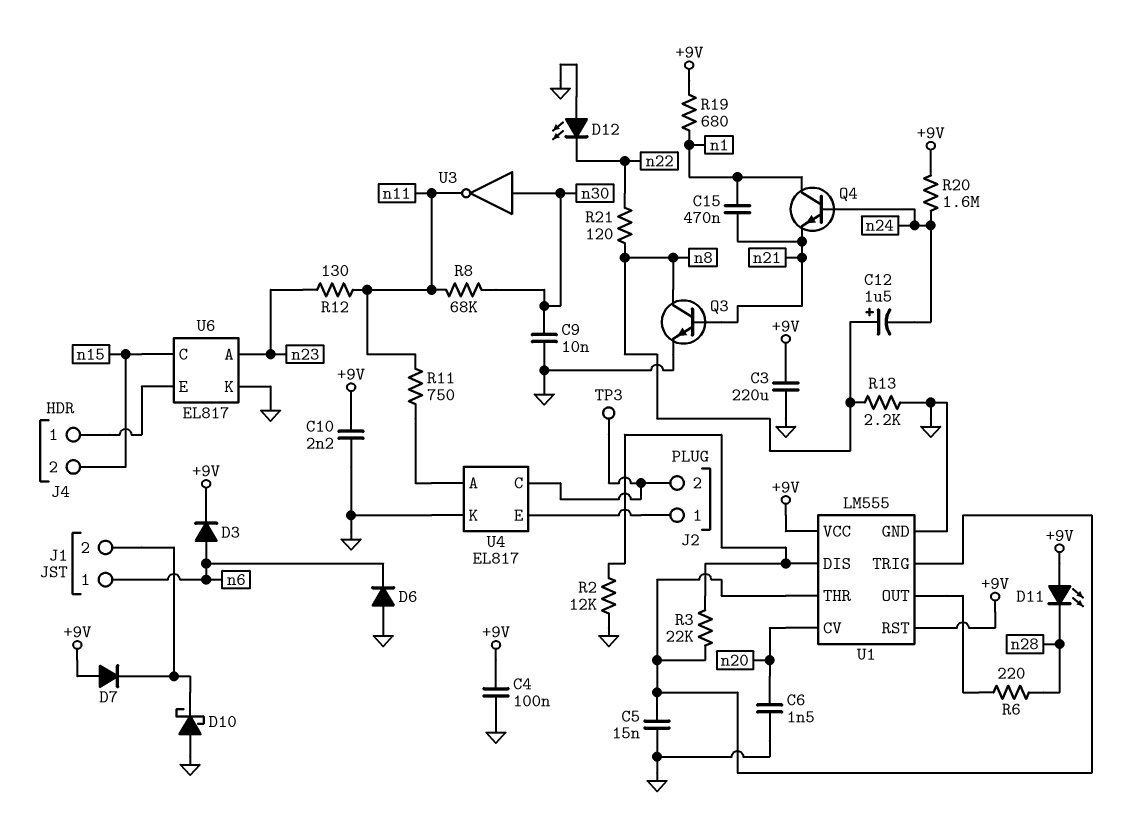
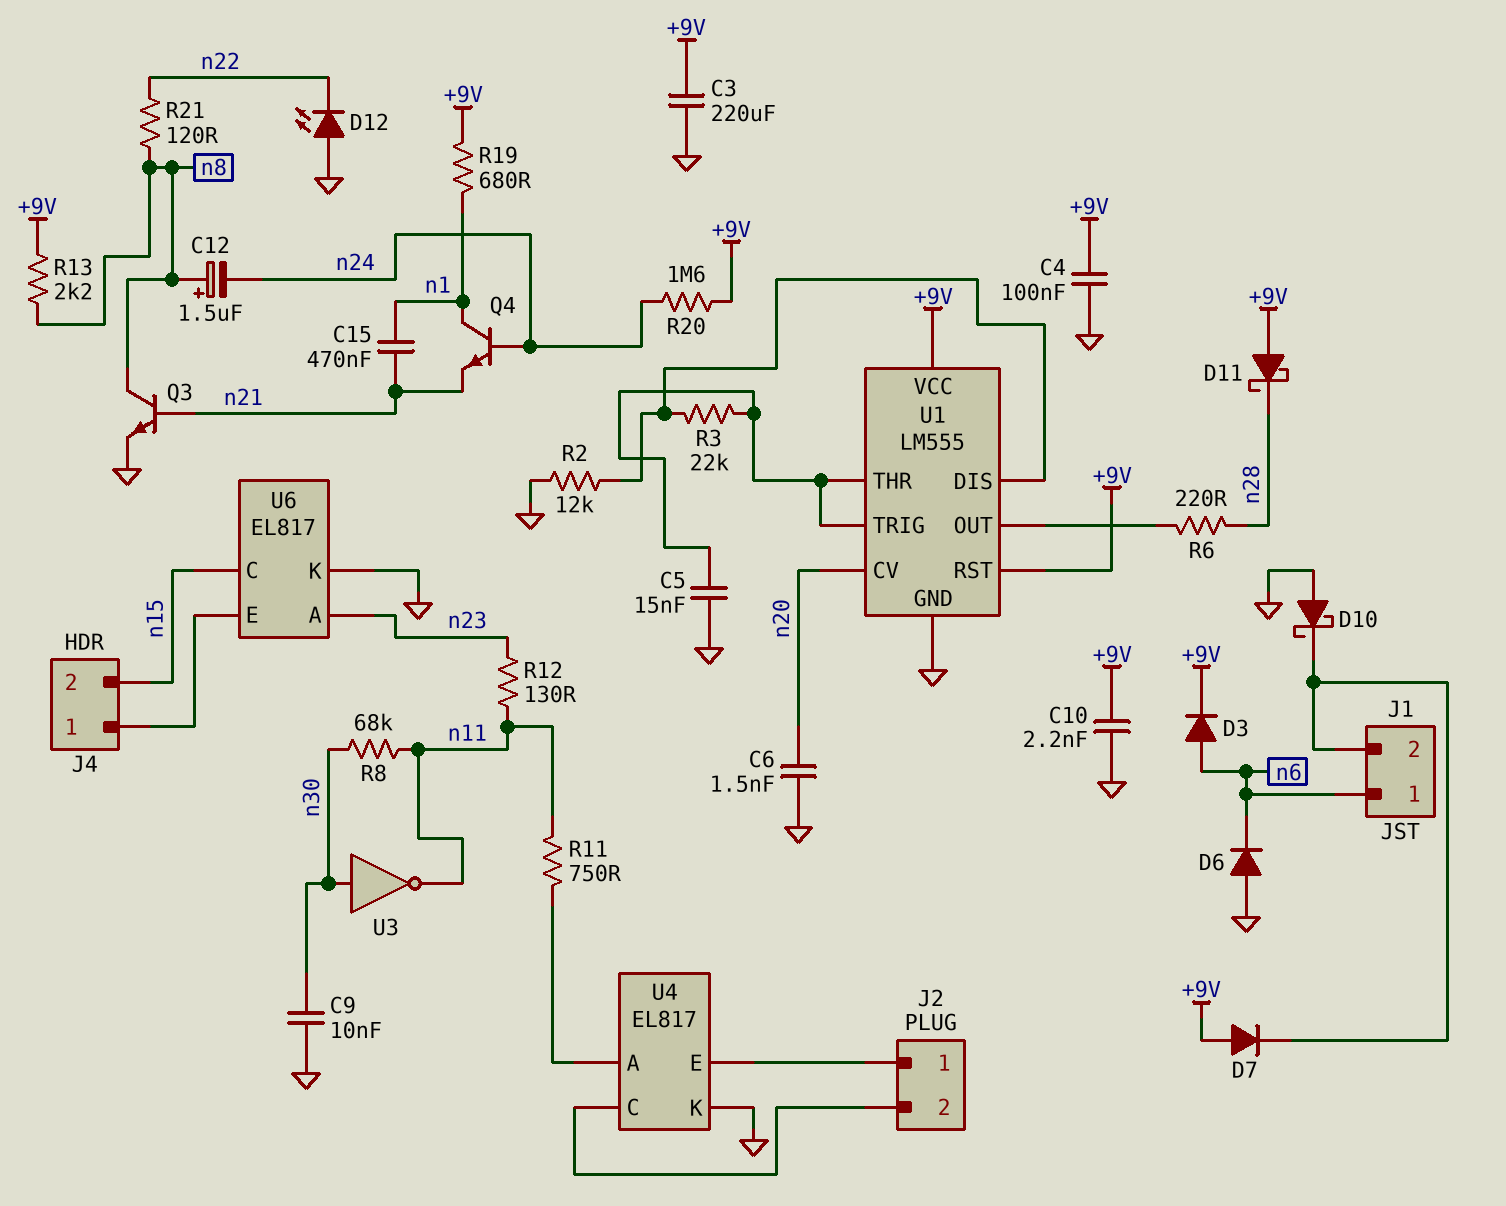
D11: LED (A +9V, K n28) -> schottky (A +9V, K n28)
R13: 2.2k (GND, n8) -> 2.2k (+9V, n8)
TP3: test point (J2/2) -> none

